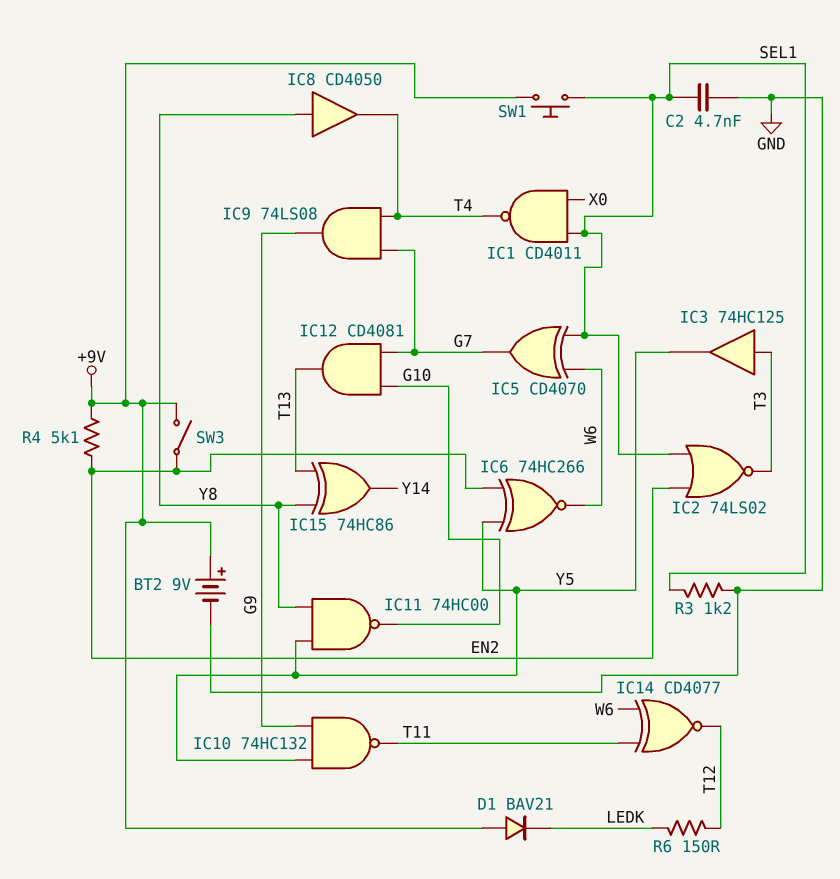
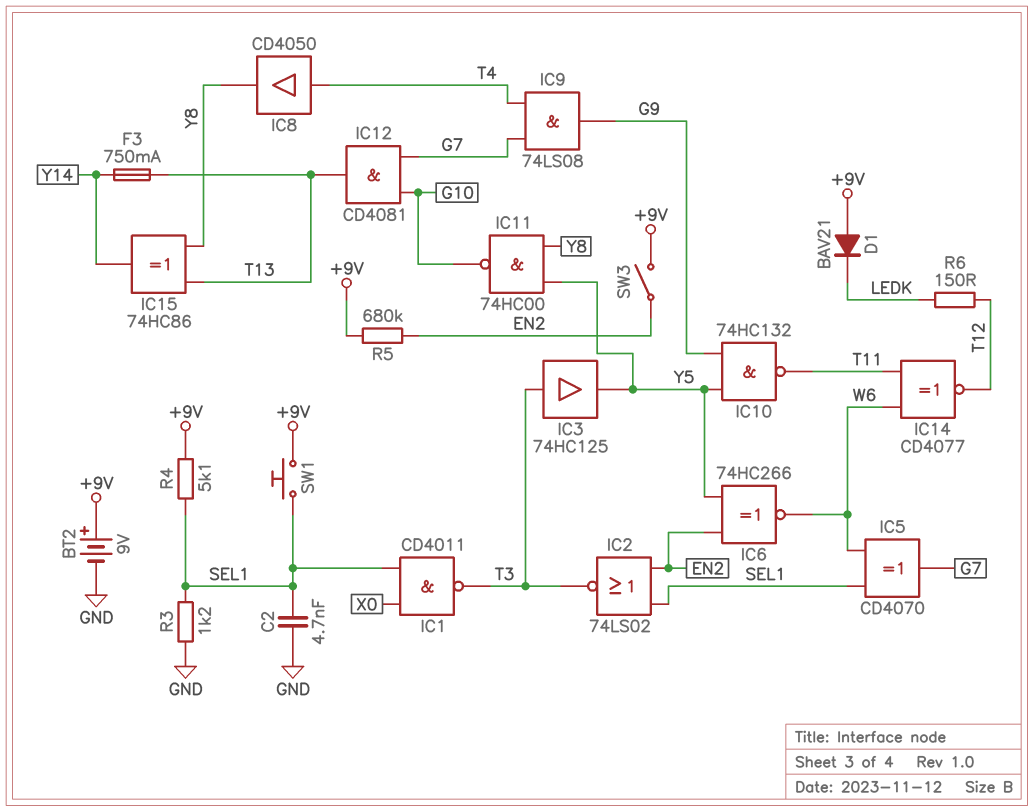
F3: none -> 750mA (T13, Y14)
IC1: NAND CD4011 (in SEL1, in X0, out T4) -> NAND CD4011 (in SEL1, in X0, out T3)
IC8: buffer CD4050 (in Y8, out T4) -> buffer CD4050 (in T4, out Y8)
R4: 5.1k (+9V, EN2) -> 5.1k (+9V, SEL1)
R5: none -> 680k (+9V, EN2)

